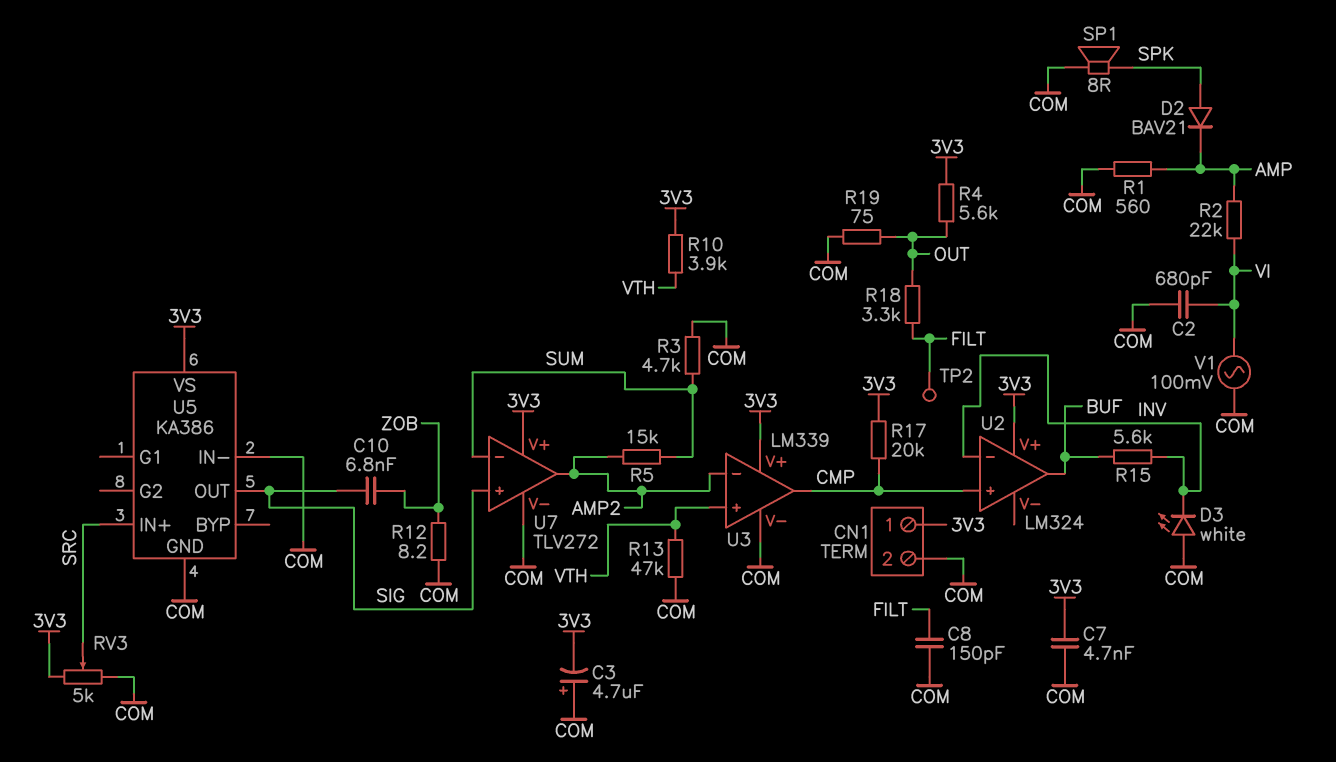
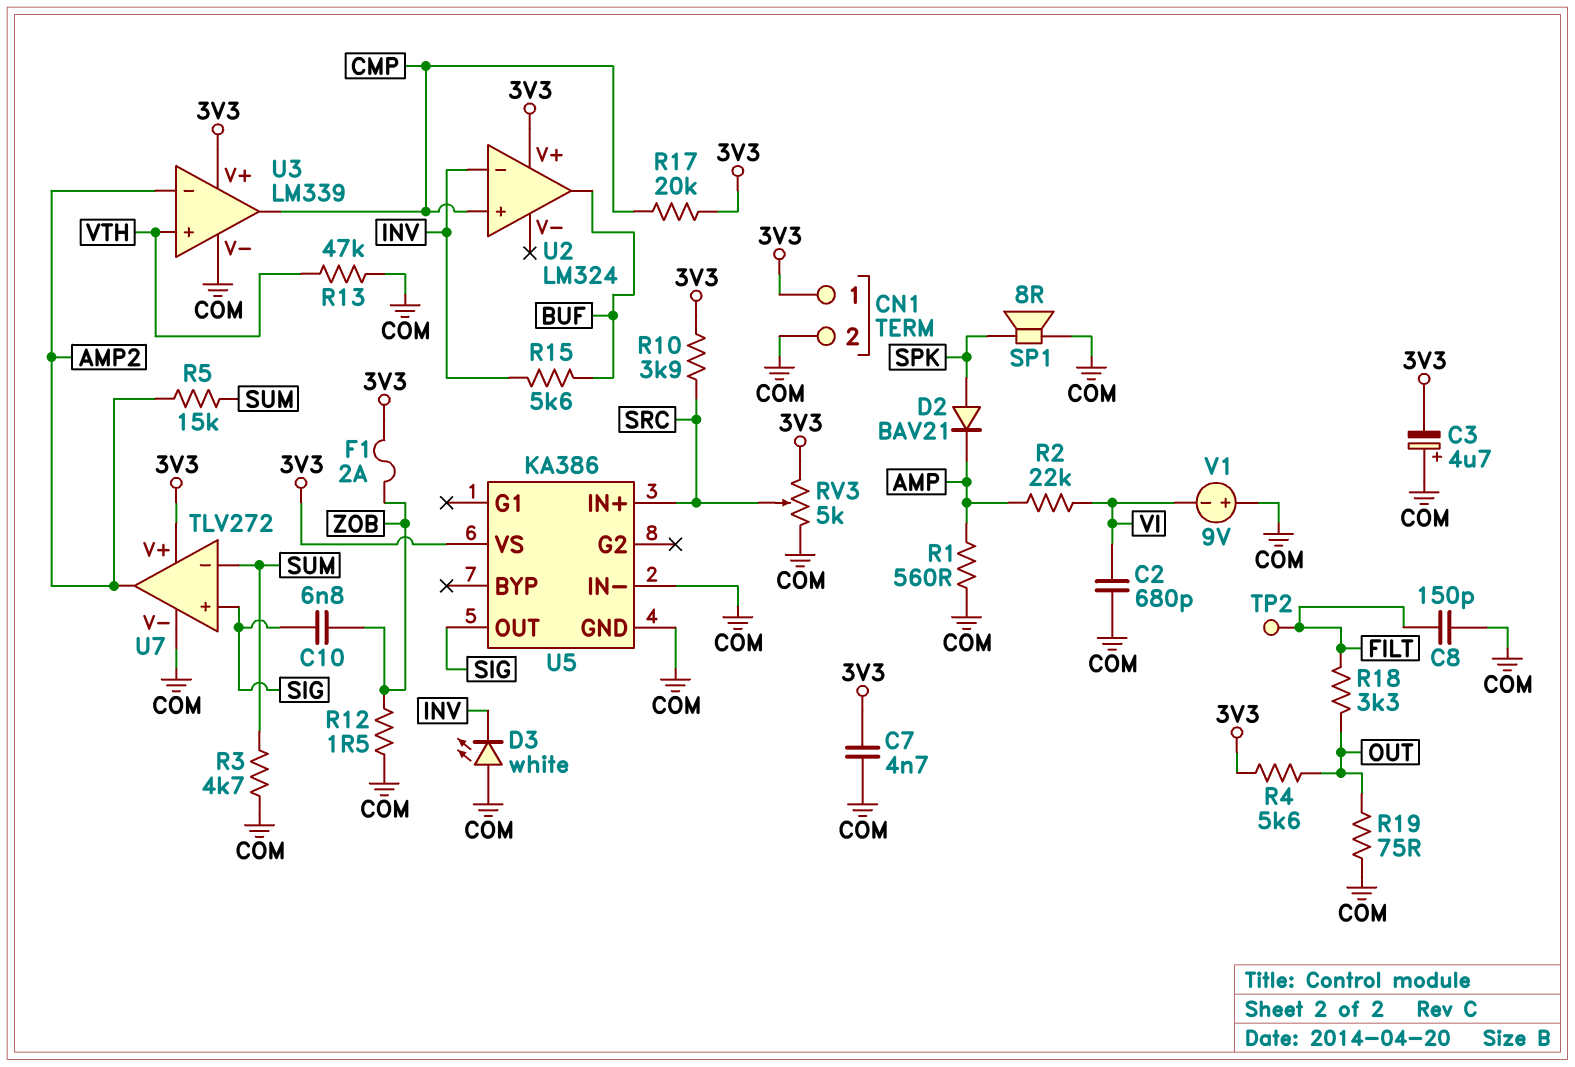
F1: none -> 2A (3V3, ZOB)
R10: 3.9k (3V3, VTH) -> 3.9k (3V3, SRC)
R12: 8.2 (COM, ZOB) -> 1.5 (COM, ZOB)
V1: AC 100mV (COM, VI) -> 9V (plus COM, minus VI)

